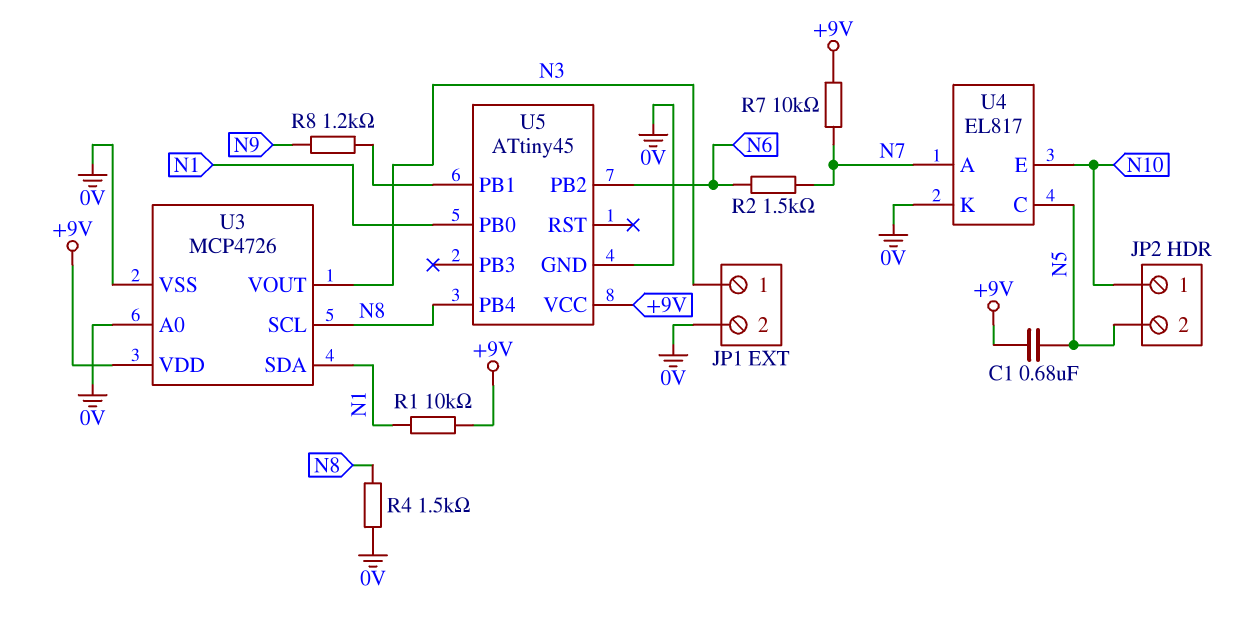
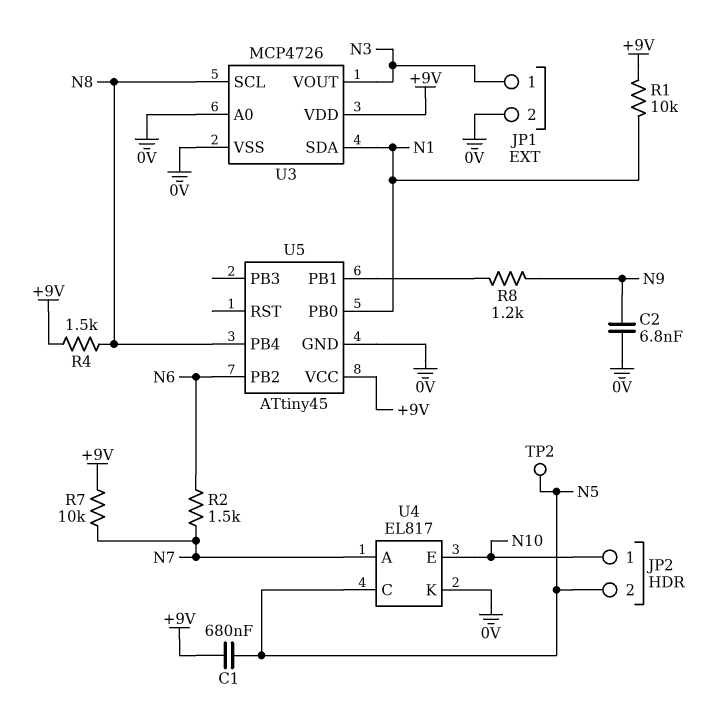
C2: none -> 6.8nF (0V, N9)
R4: 1.5k (0V, N8) -> 1.5k (+9V, N8)
TP2: none -> test point (N5)

